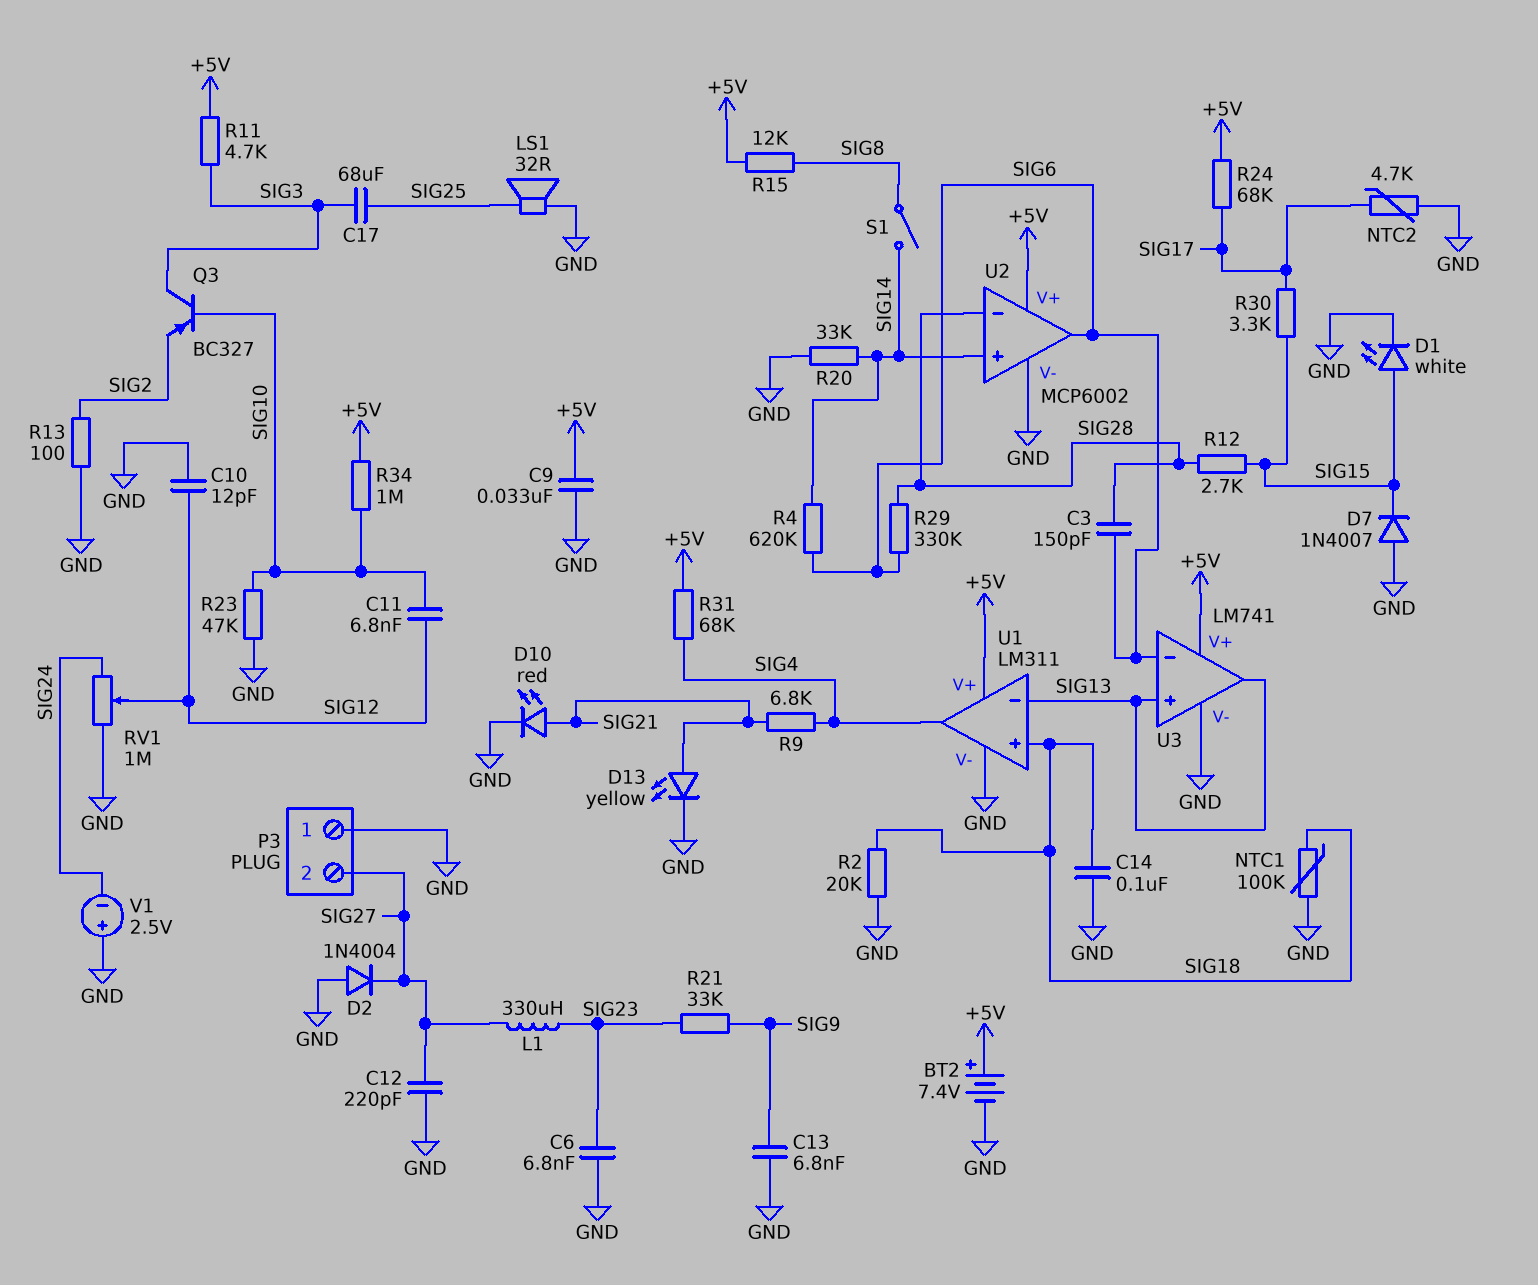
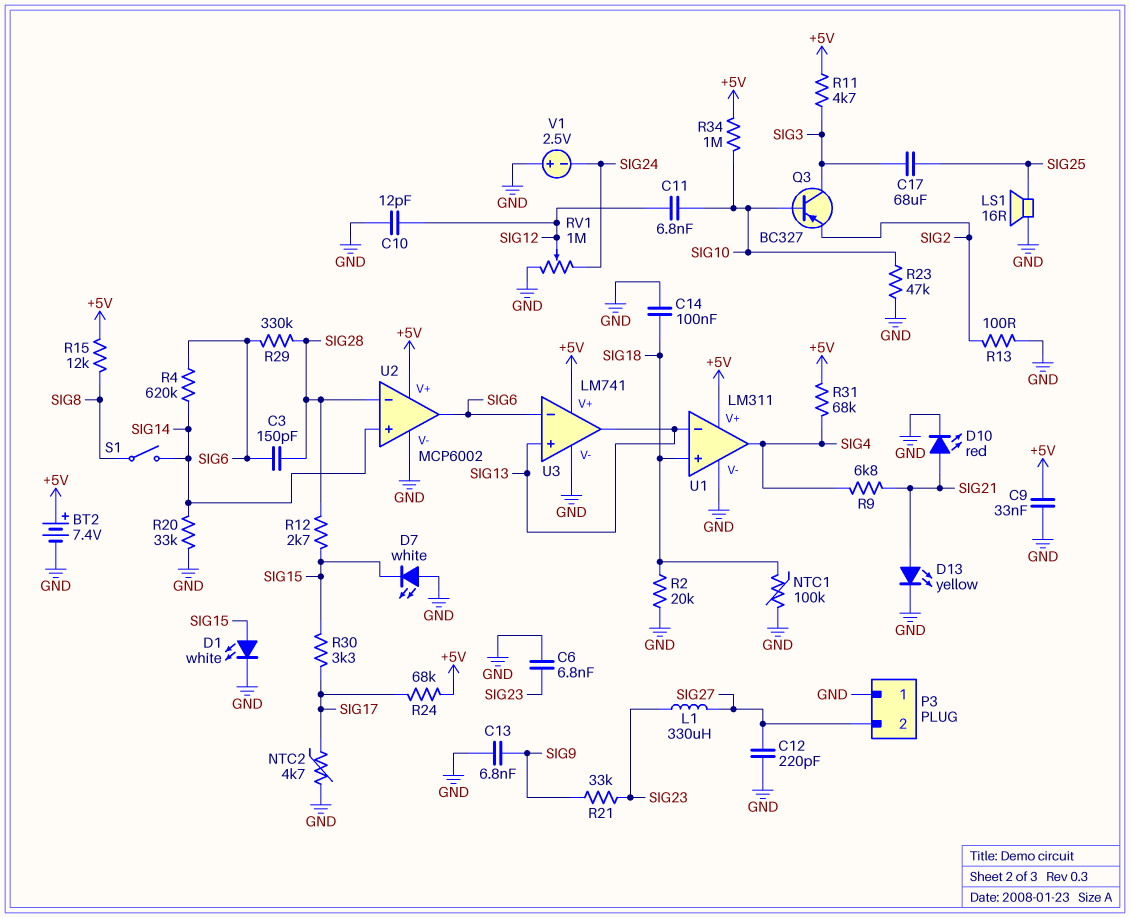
D2: diode 1N4004 (A GND, K SIG27) -> none
D7: diode 1N4007 (A GND, K SIG15) -> LED white (A GND, K SIG15)
LS1: speaker 32R (GND, SIG25) -> speaker 16R (GND, SIG25)

